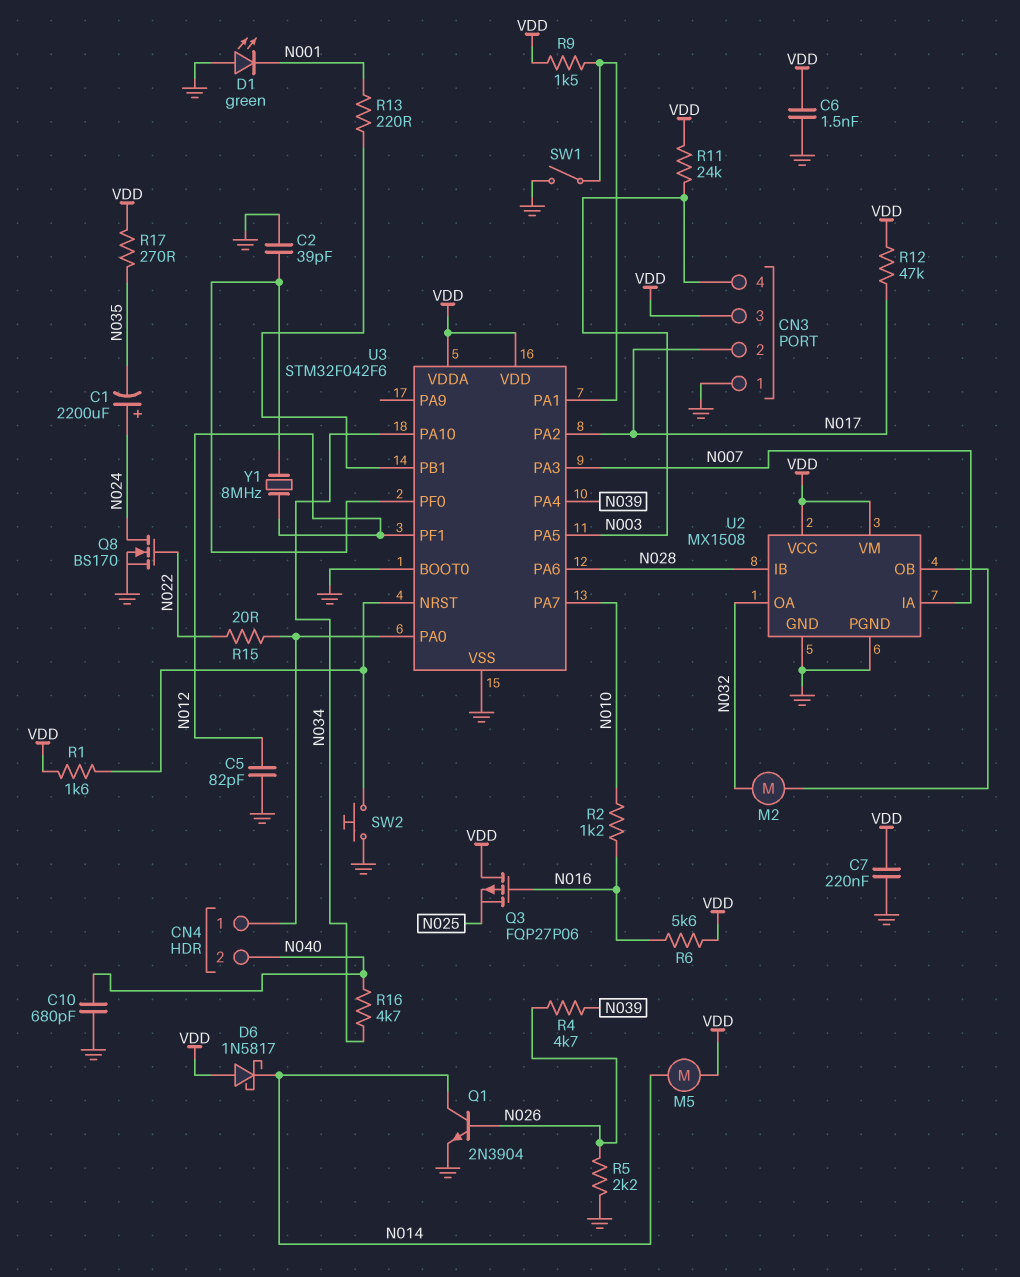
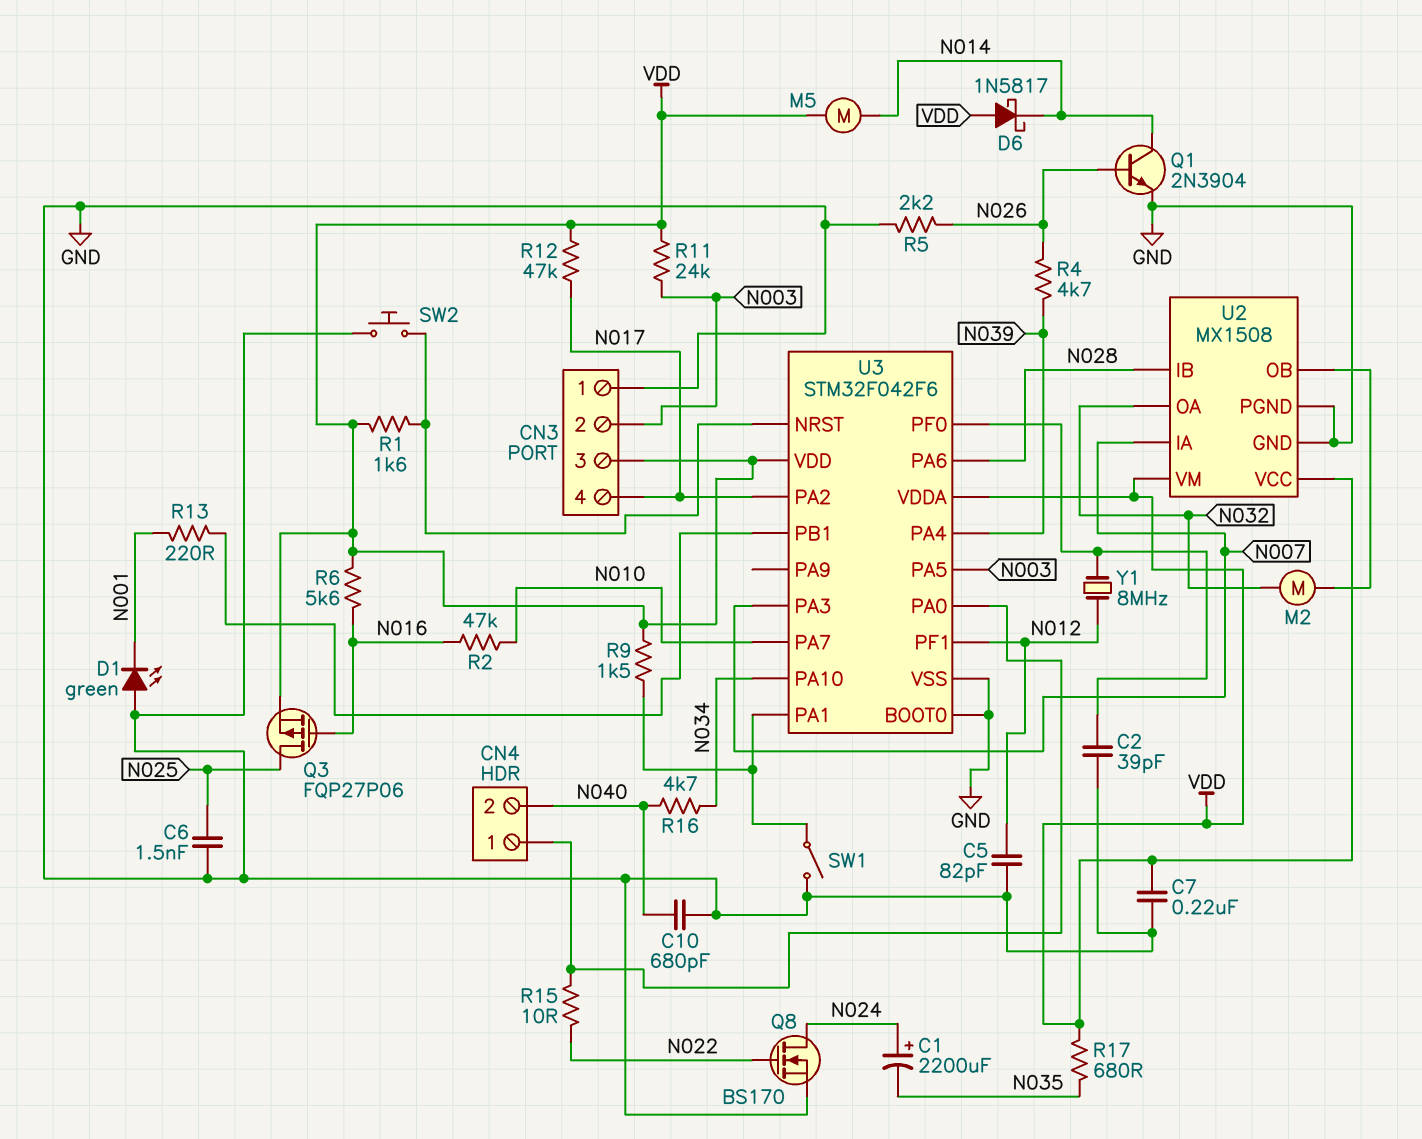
C6: 1.5nF (GND, VDD) -> 1.5nF (GND, N025)
CN3 pin 2: N017 -> N003
CN3 pin 4: N003 -> N017
Q3: PMOS FQP27P06 (G N016, D VDD, S N025) -> PMOS FQP27P06 (G N016, D N025, S VDD)
R2: 1.2k (N010, N016) -> 47k (N010, N016)
R15: 20 (CN4/1, N022) -> 10 (CN4/1, N022)
R17: 270 (N035, VDD) -> 680 (N035, VDD)

